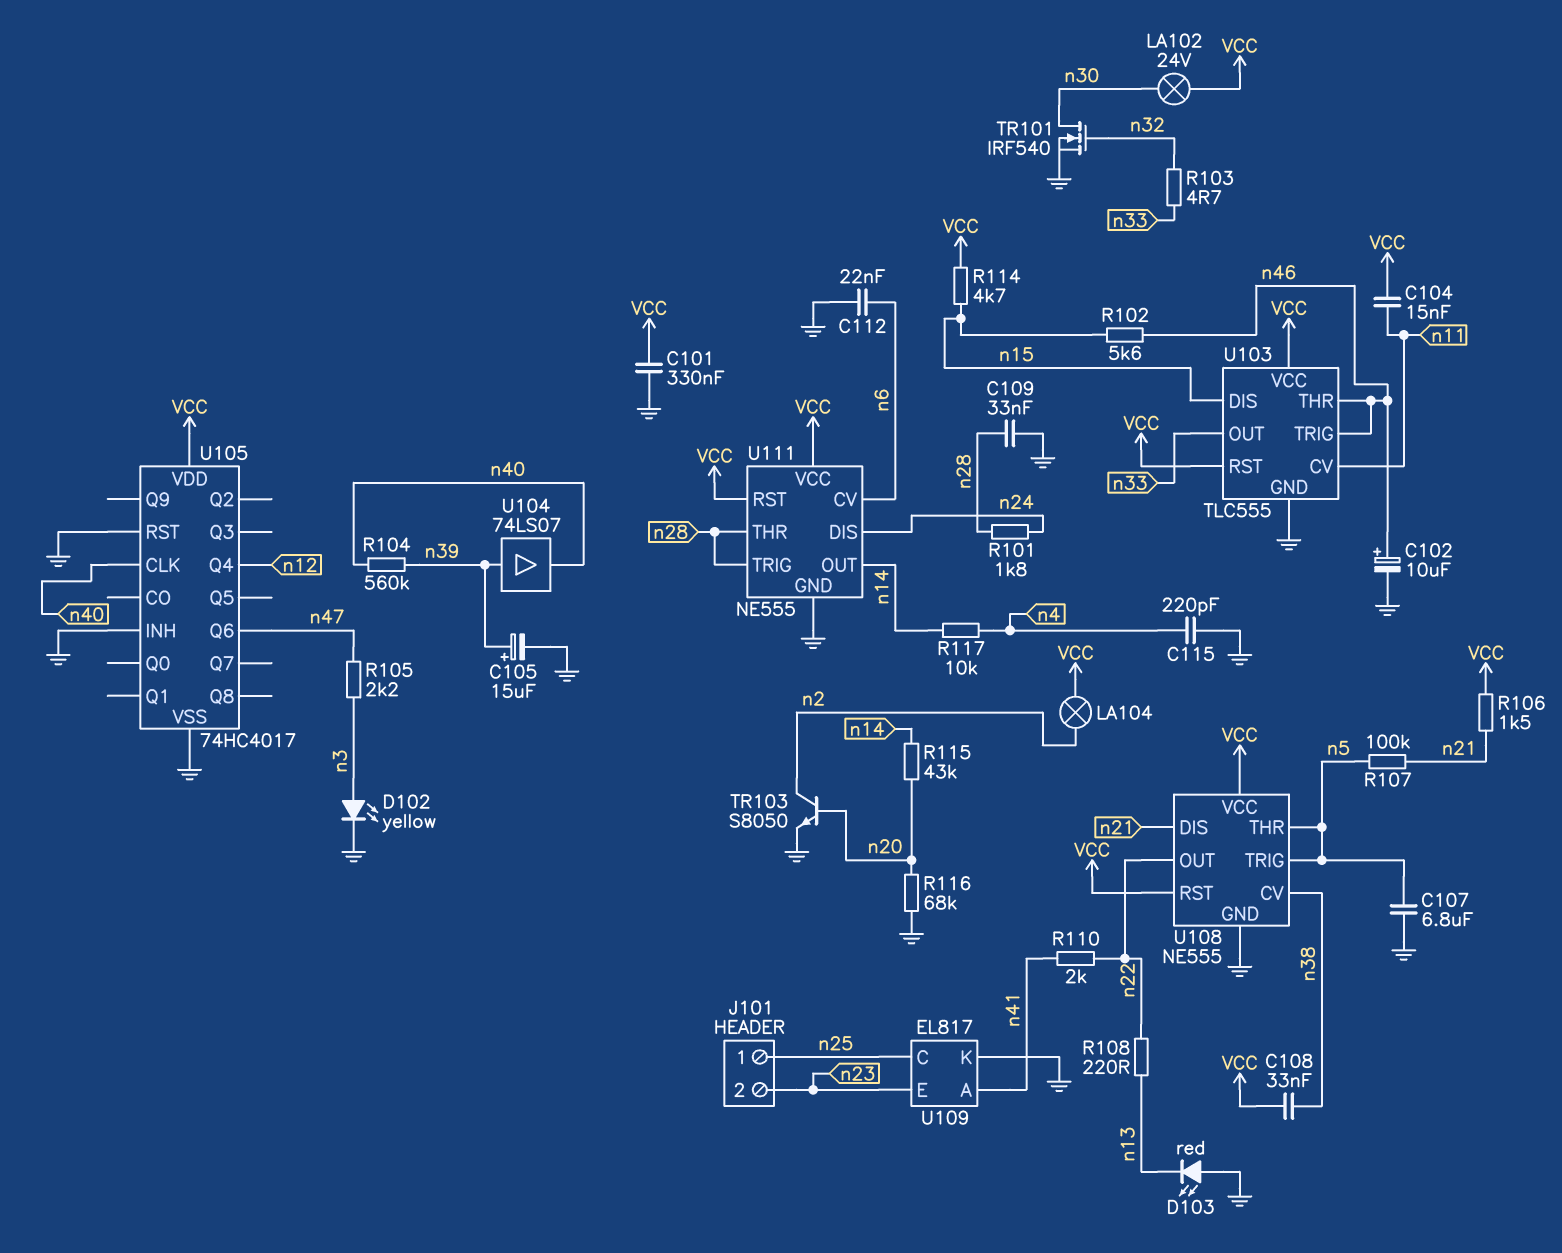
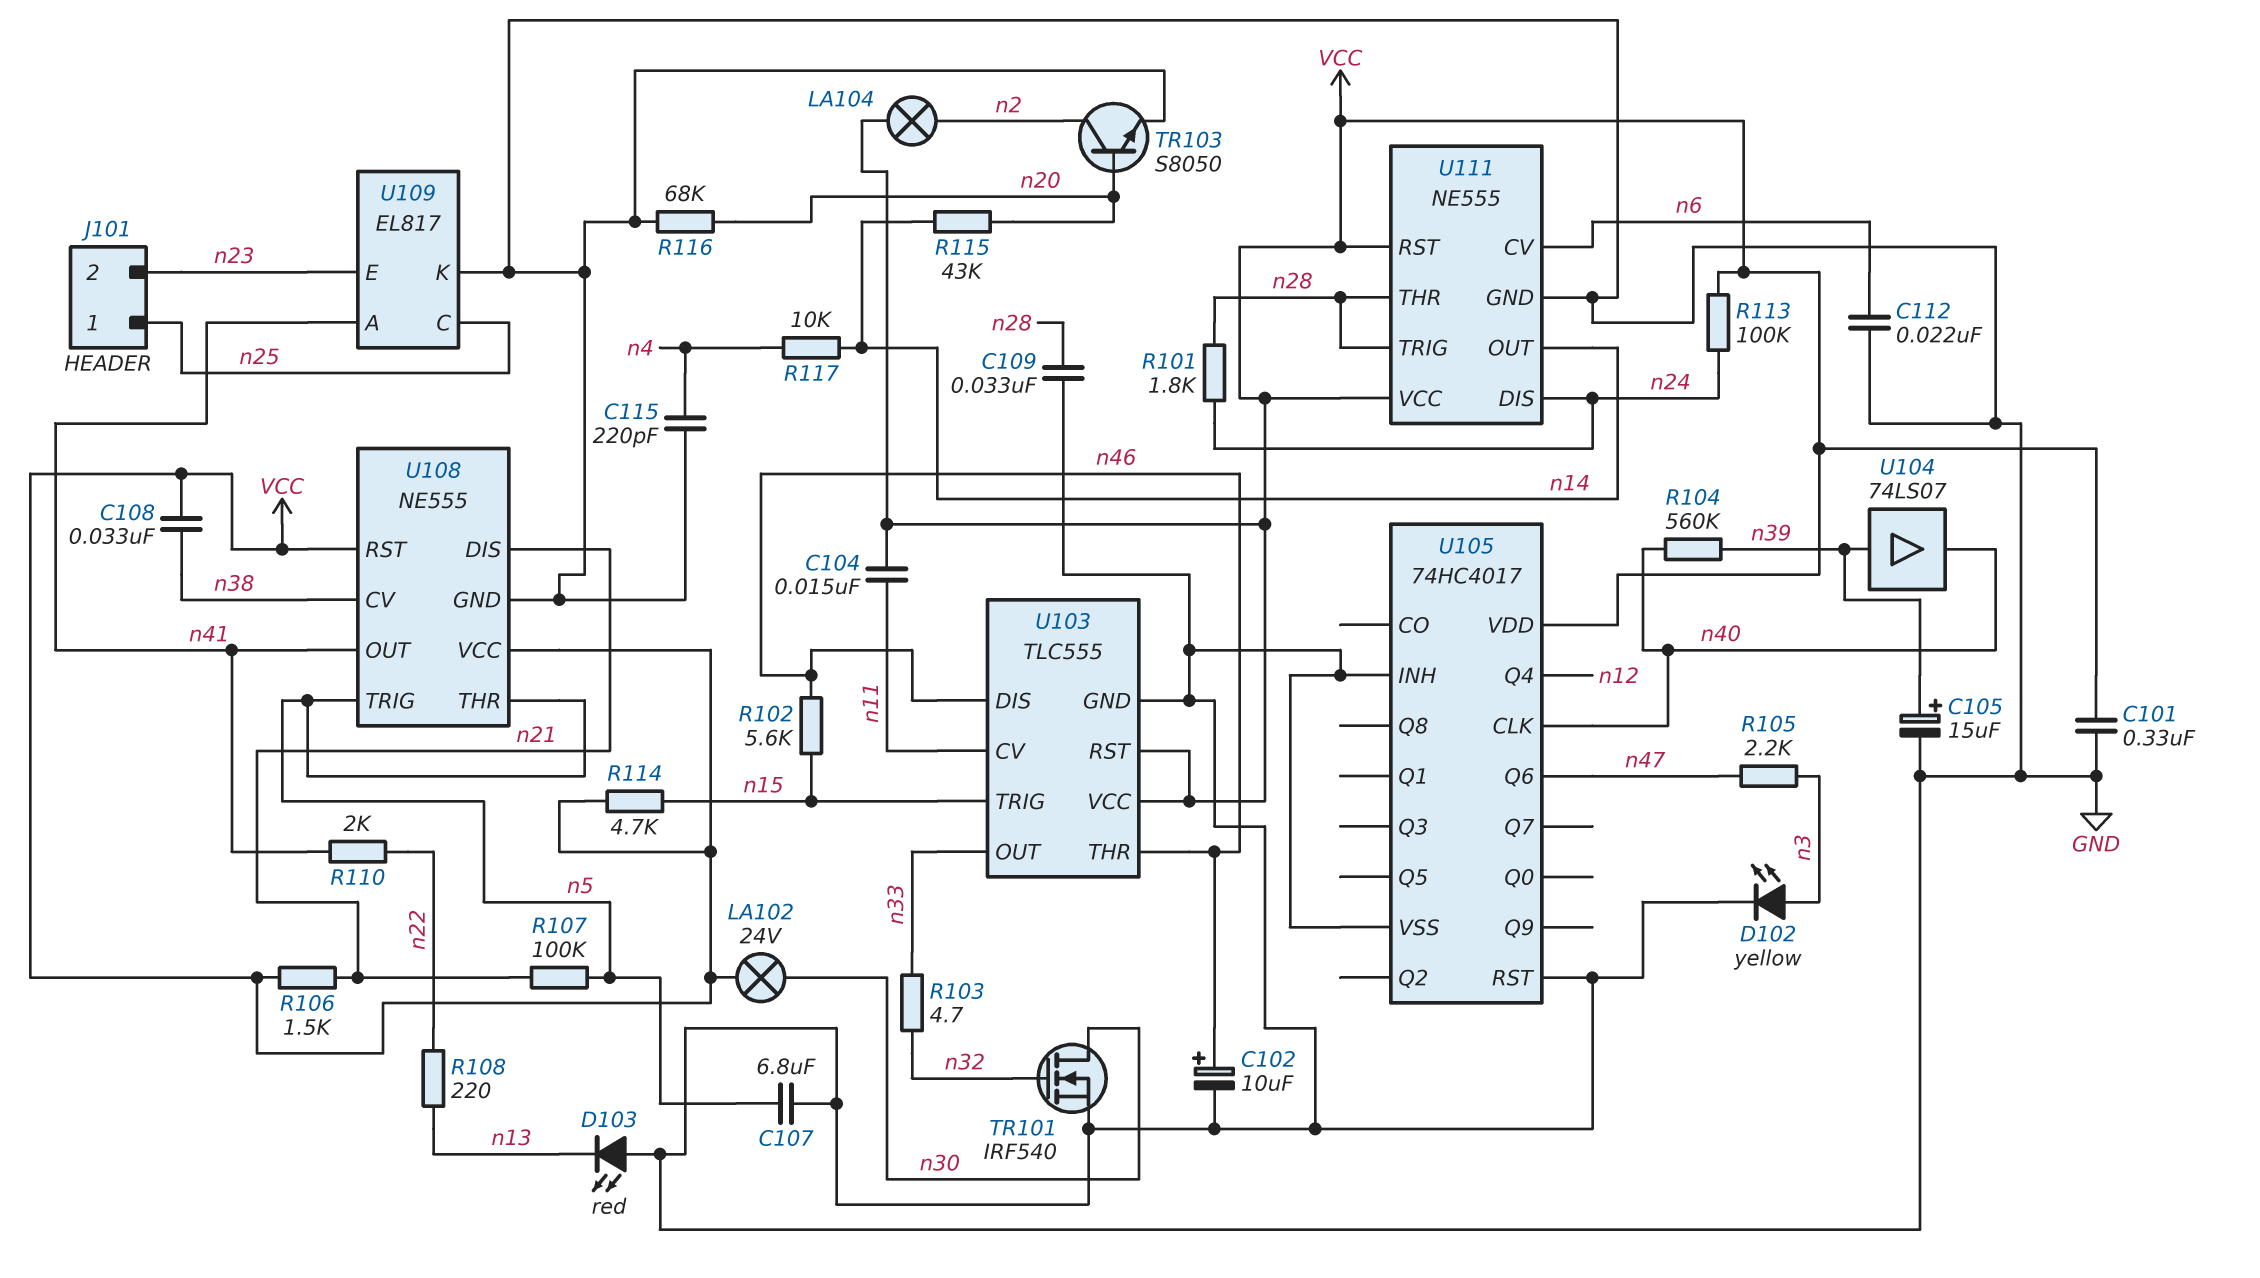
R113: none -> 100k (VCC, n24)
U103 pin DIS: n15 -> n46
U103 pin TRIG: n46 -> n15
U108 pin OUT: n22 -> n41

